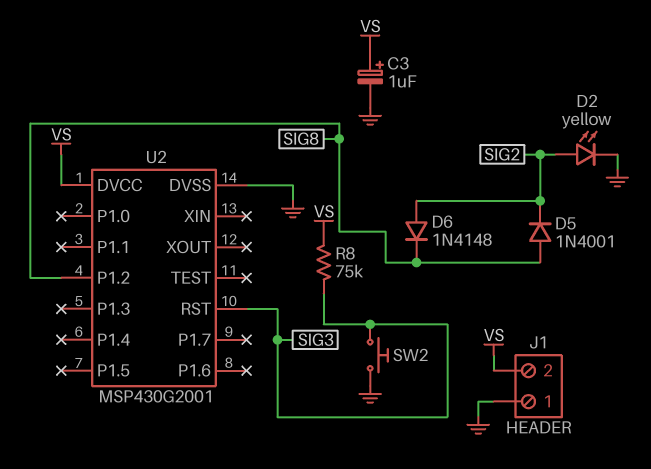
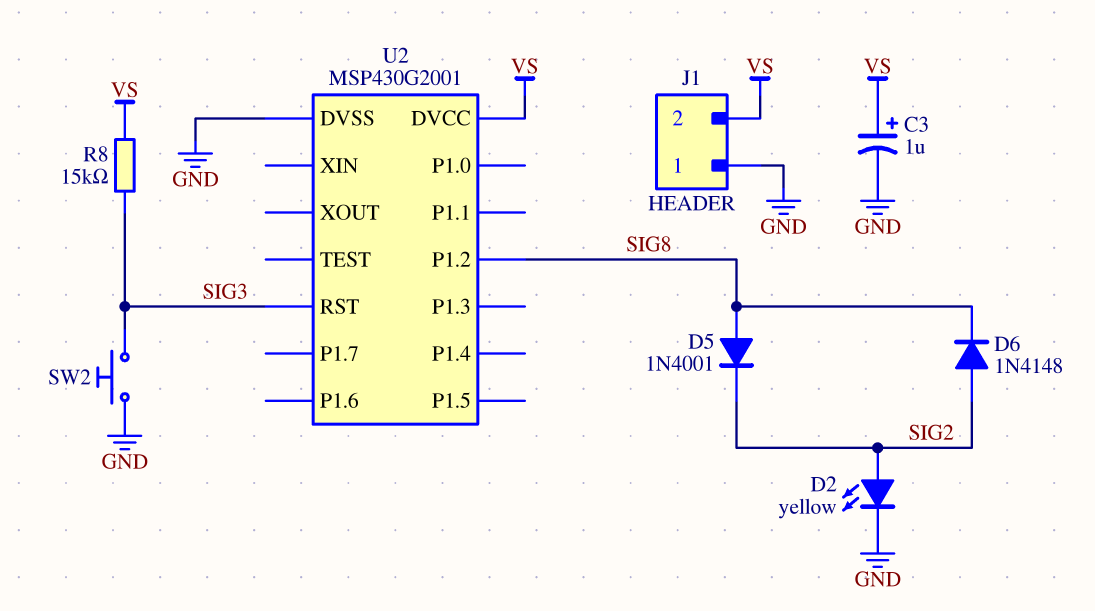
R8: 75k (SIG3, VS) -> 15k (SIG3, VS)

